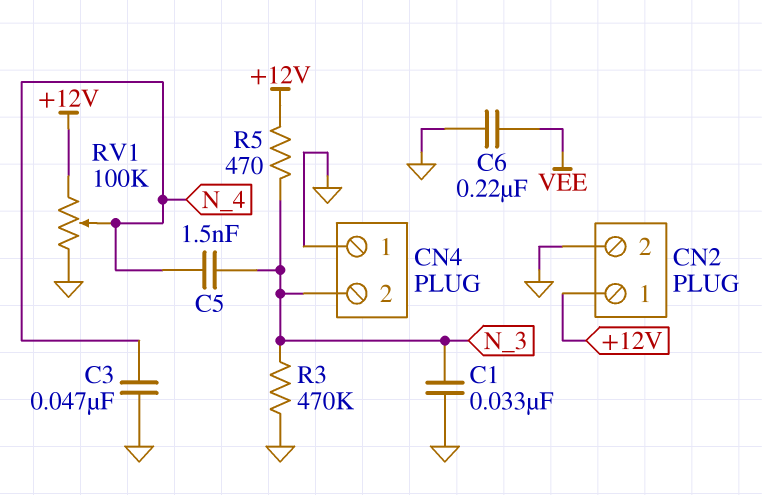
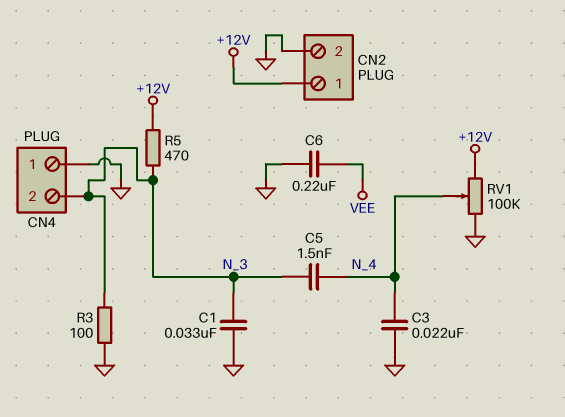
C3: 47nF (GND, N_4) -> 22nF (GND, N_4)
R3: 470k (GND, N_3) -> 100 (GND, N_3)

